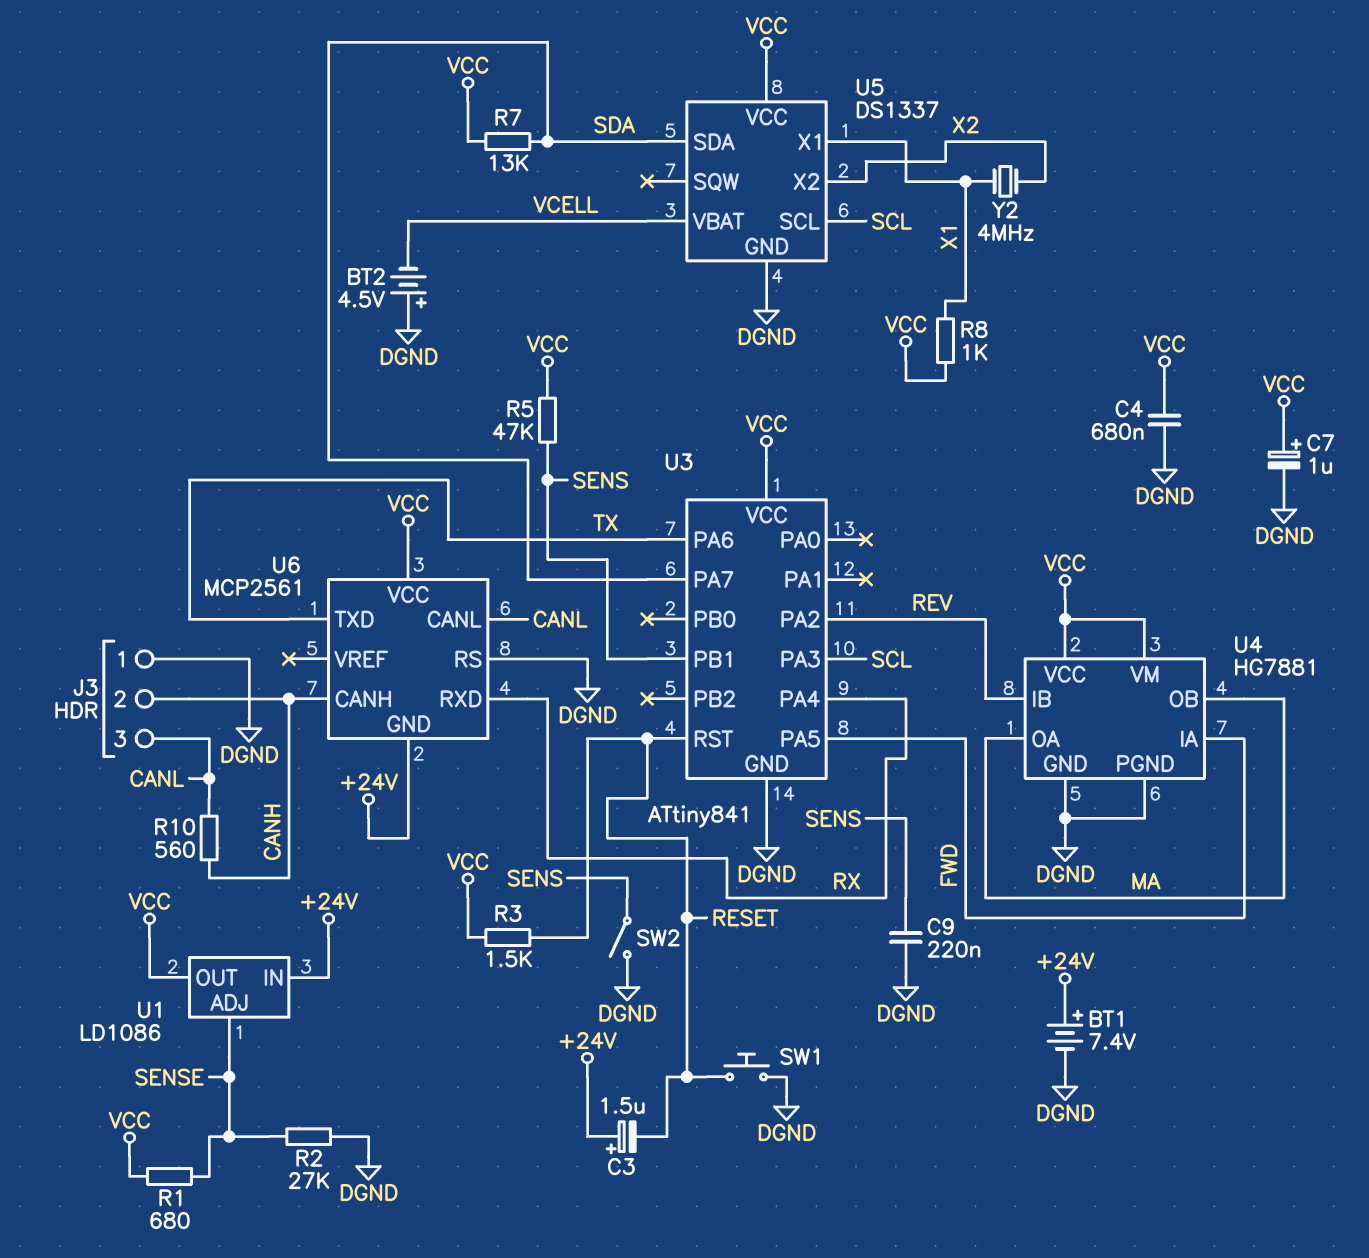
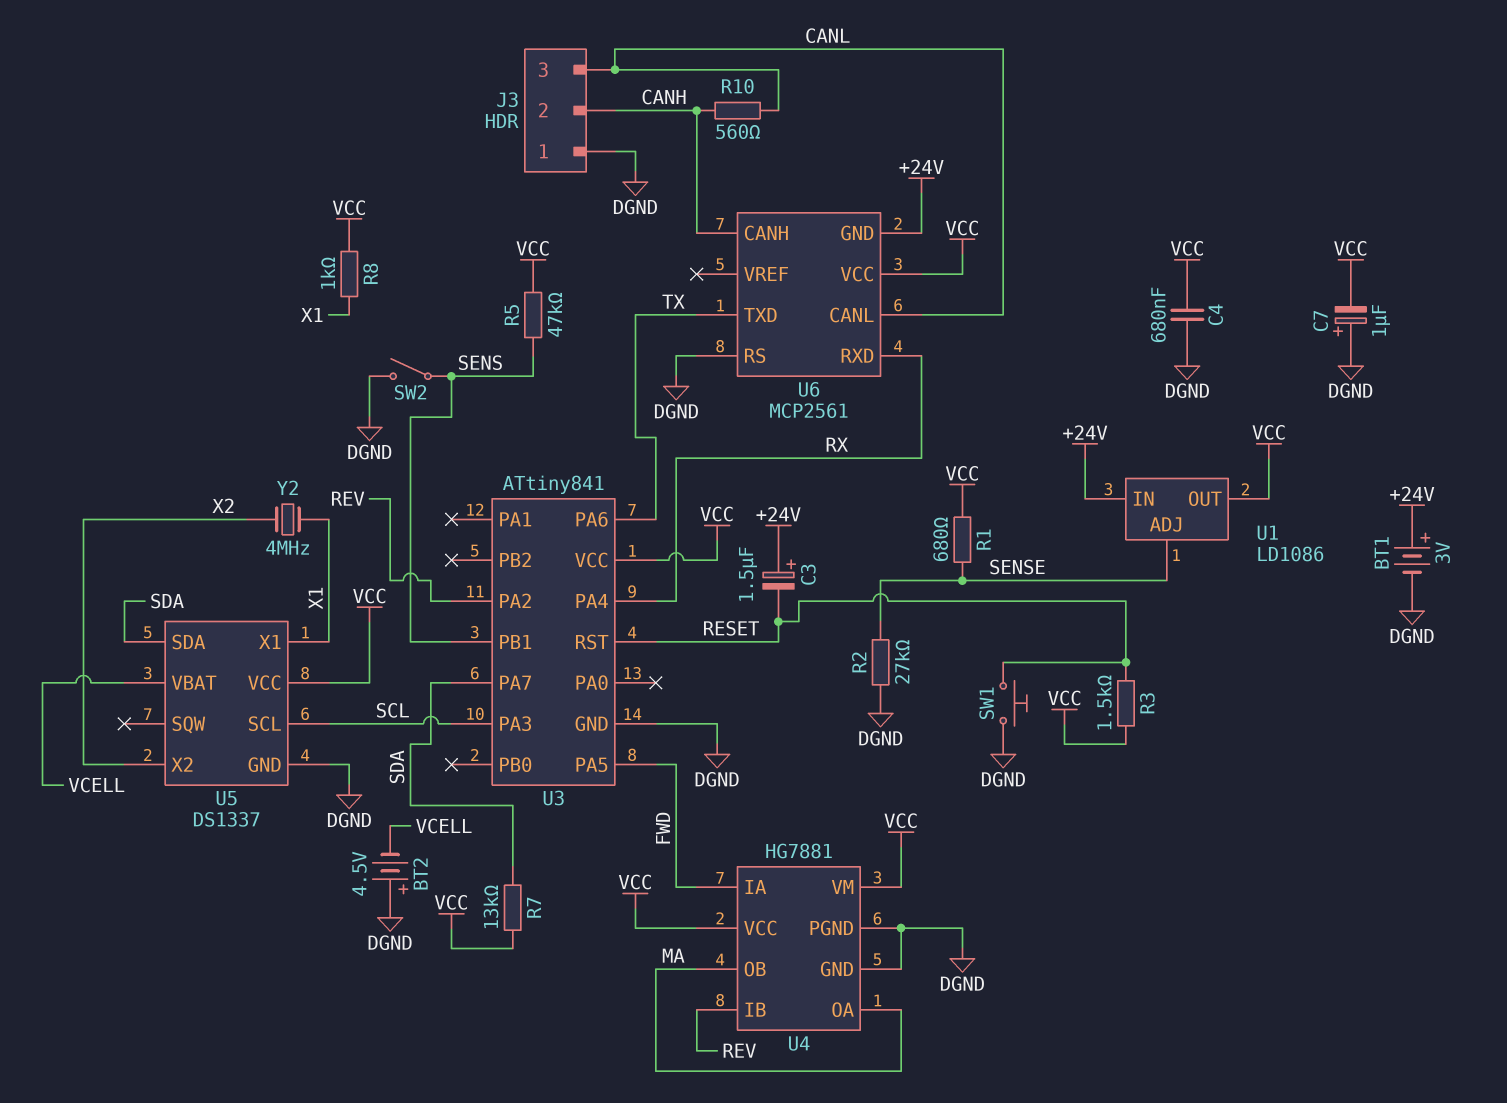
BT1: 7.4V (plus +24V, minus DGND) -> 3V (plus +24V, minus DGND)
C7: 1uF (plus VCC, minus DGND) -> 1uF (plus DGND, minus VCC)
C9: 220nF (DGND, SENS) -> none

